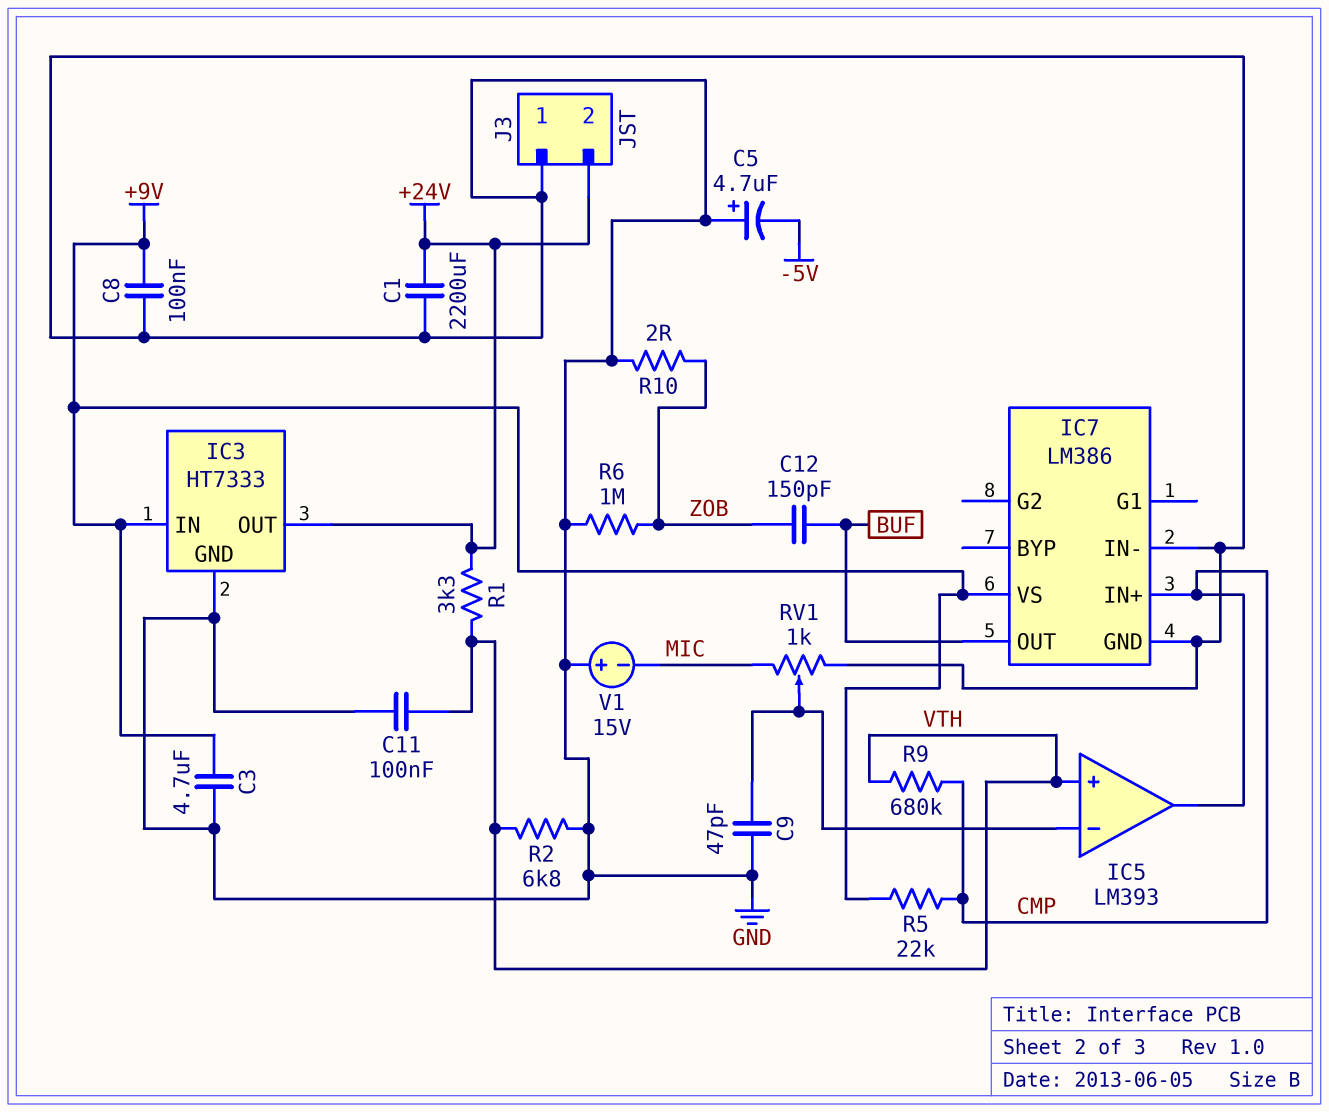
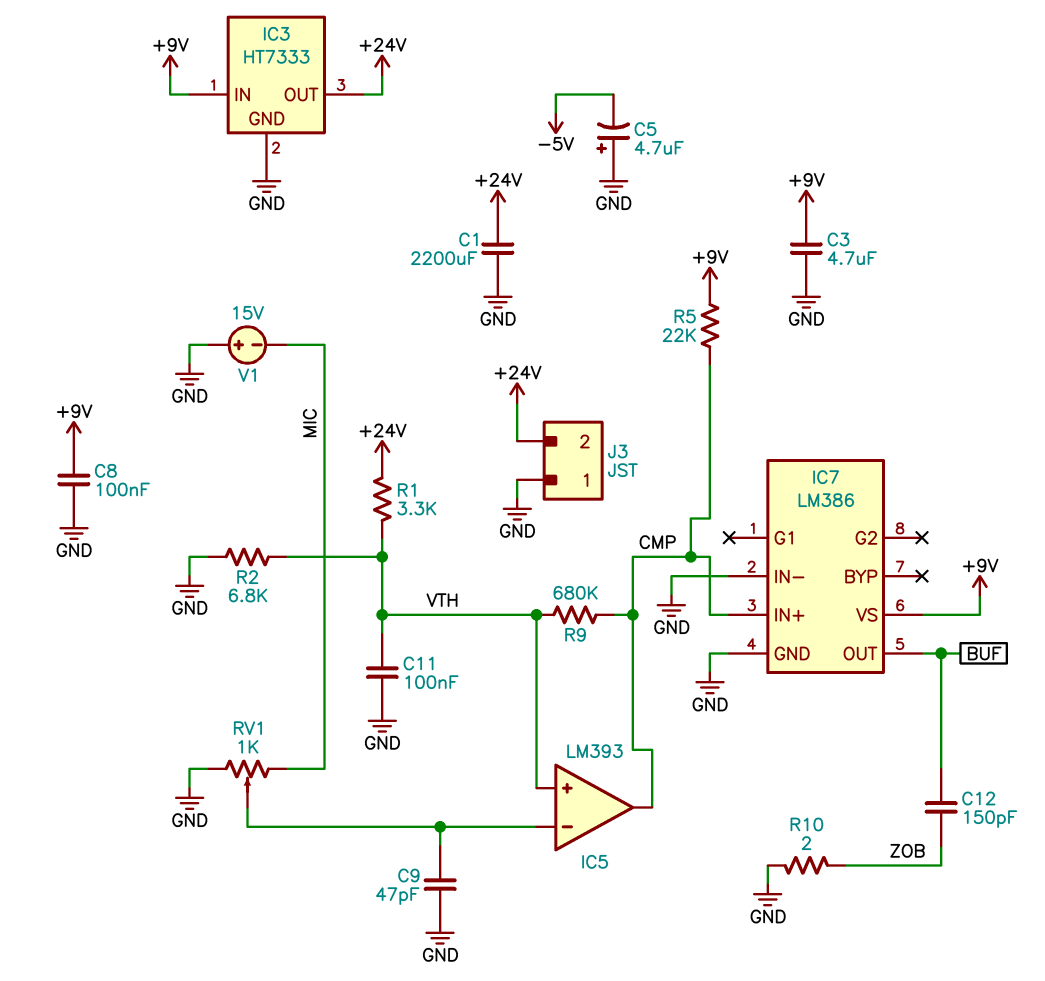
R6: 1M (GND, ZOB) -> none

